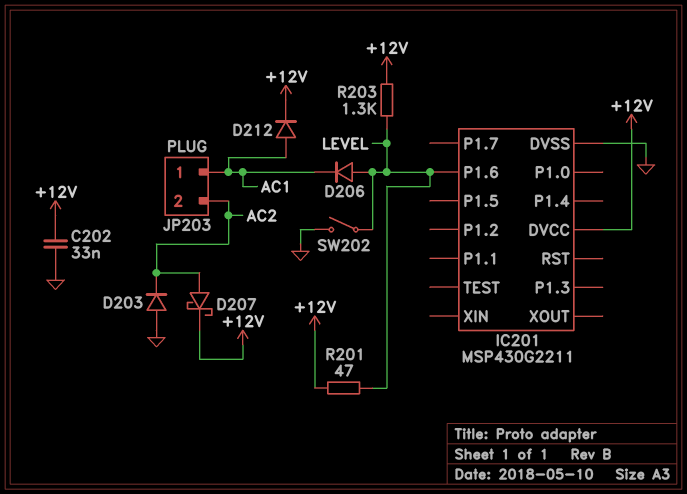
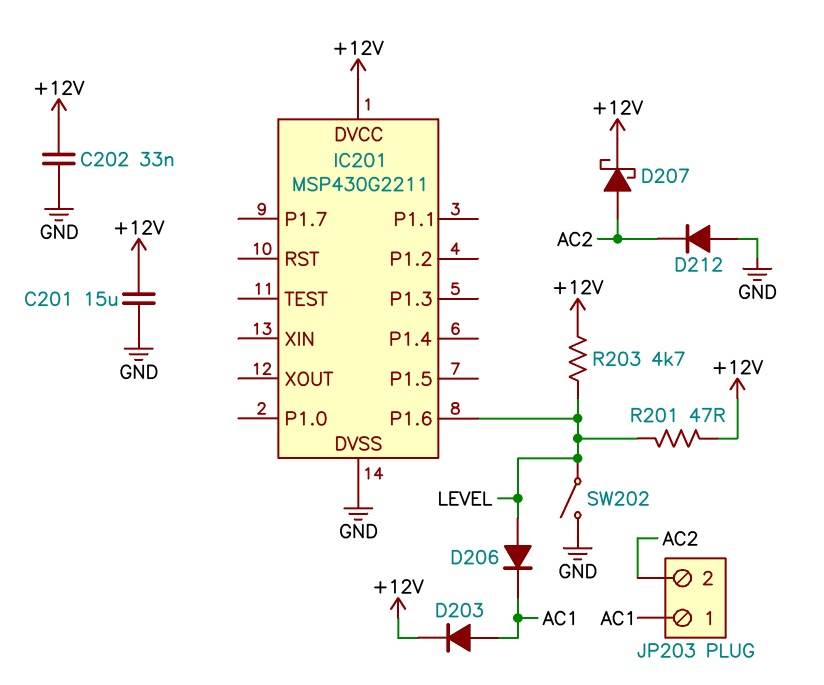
C201: none -> 15uF (+12V, GND)
D203: diode (A GND, K AC2) -> diode (A AC1, K +12V)
D212: diode (A AC1, K +12V) -> diode (A GND, K AC2)
R203: 1.3k (+12V, LEVEL) -> 4.7k (+12V, LEVEL)

